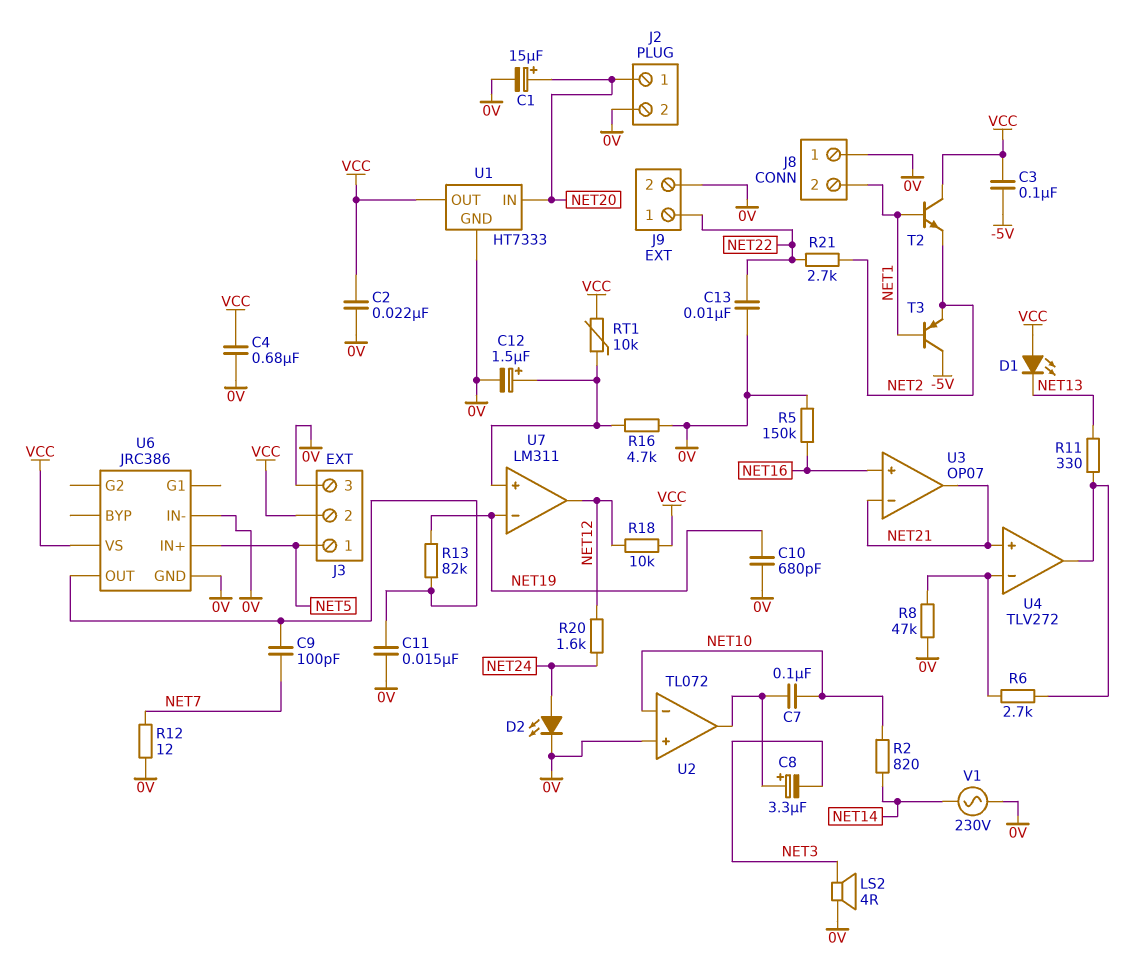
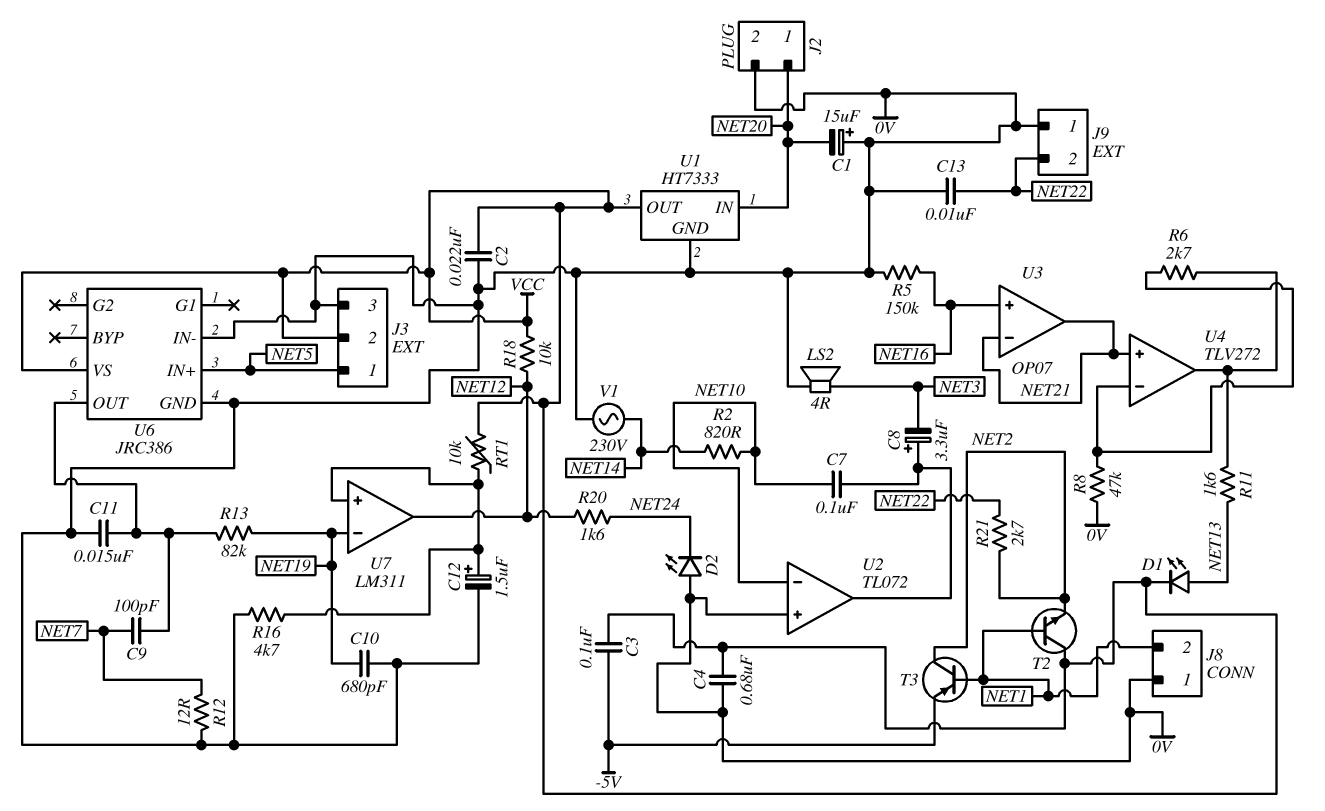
C1: 15uF (plus NET20, minus 0V) -> 15uF (plus 0V, minus NET20)
D1: LED (A VCC, K NET13) -> LED (A NET13, K VCC)
D2: LED (A NET24, K 0V) -> LED (A 0V, K NET24)
J9 pin 1: NET22 -> 0V
J9 pin 2: 0V -> NET22
R11: 330 (NET13, U4/out) -> 1.6k (NET13, U4/out)
T3: PNP (B NET1, C -5V, E NET2) -> PNP (B NET1, C NET2, E -5V)

